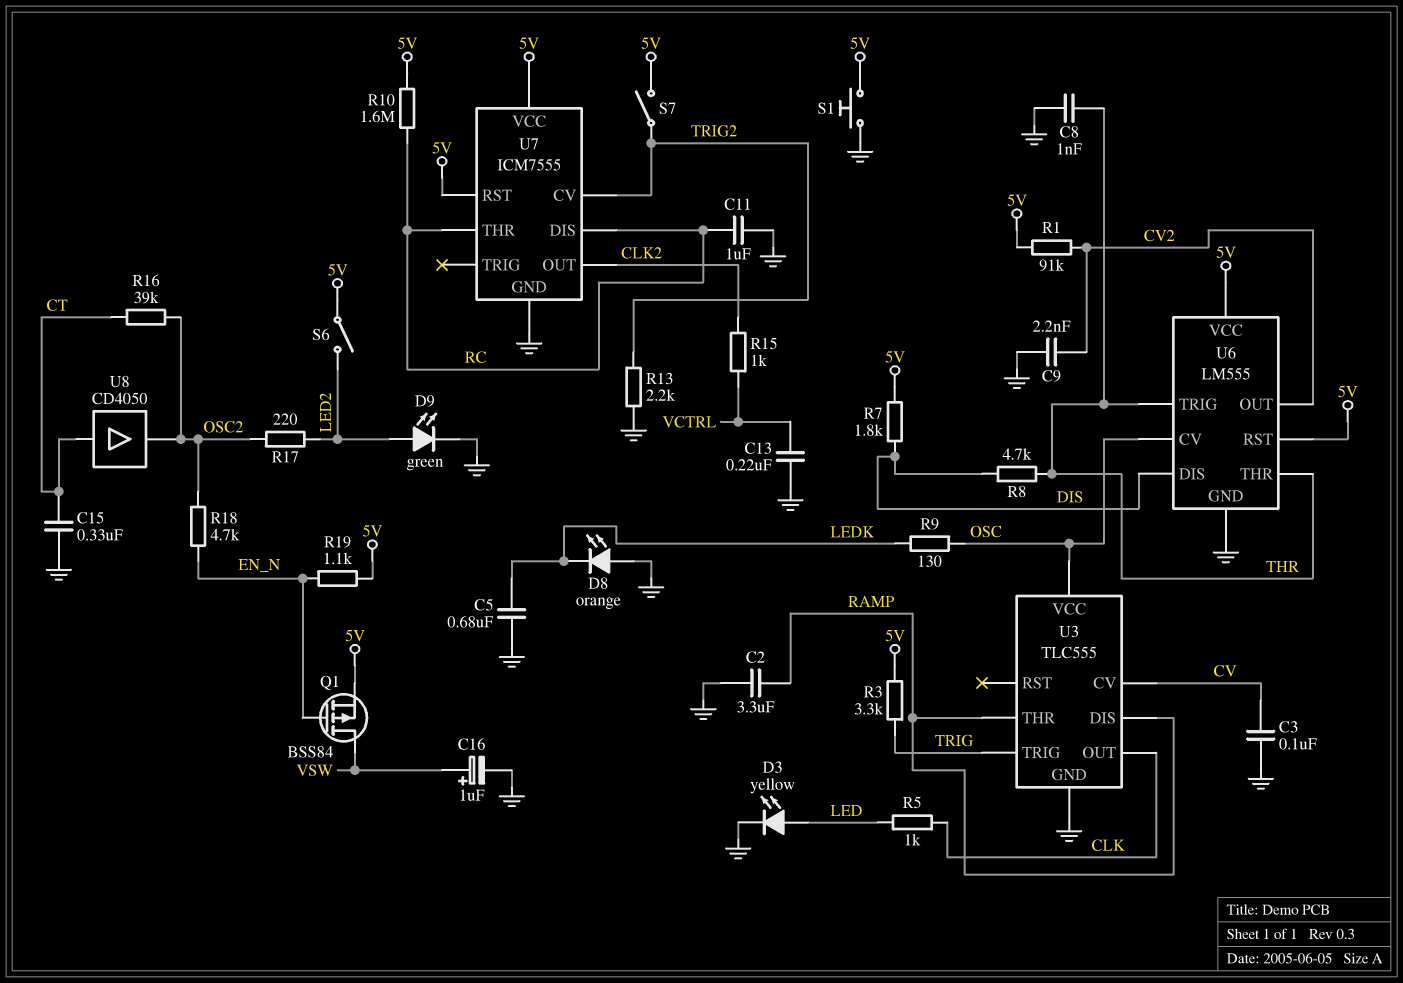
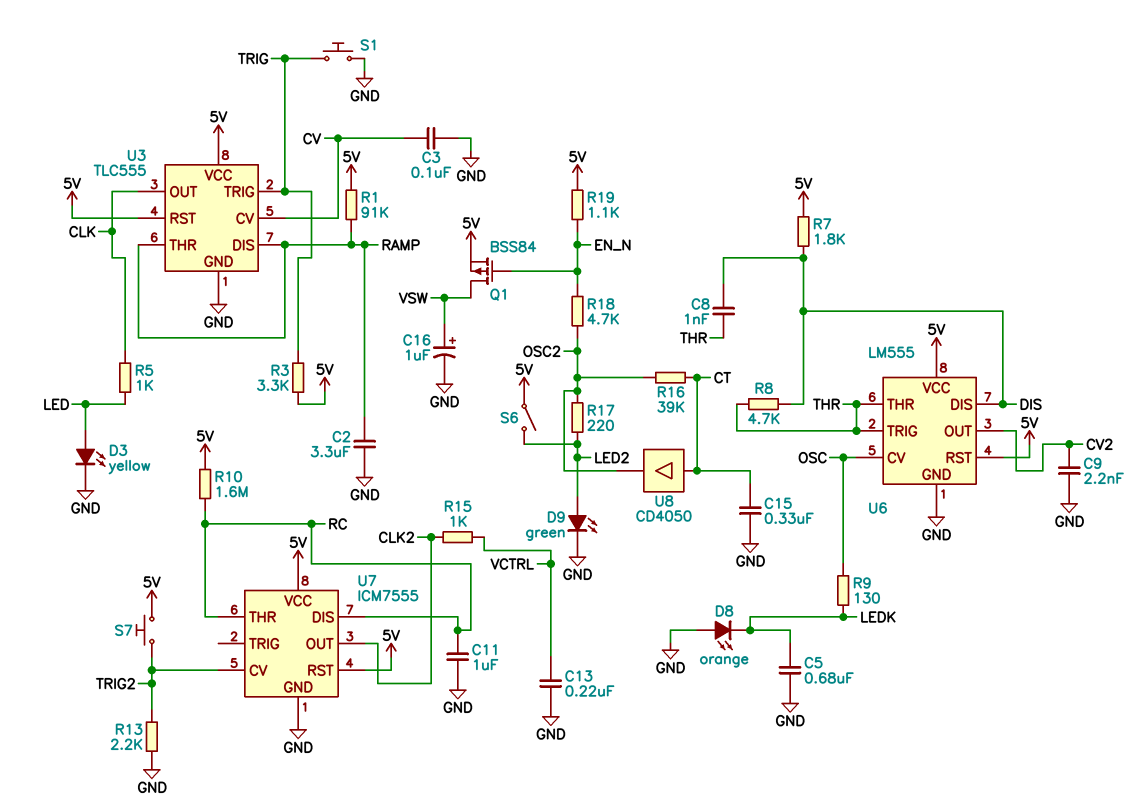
C8: 1nF (GND, THR) -> 1nF (DIS, THR)
R1: 91k (5V, CV2) -> 91k (5V, RAMP)
S1: button (5V, GND) -> button (GND, TRIG)
S7: switch (5V, TRIG2) -> button (5V, TRIG2)
U3 pin RST: none -> 5V
U3 pin VCC: OSC -> 5V

